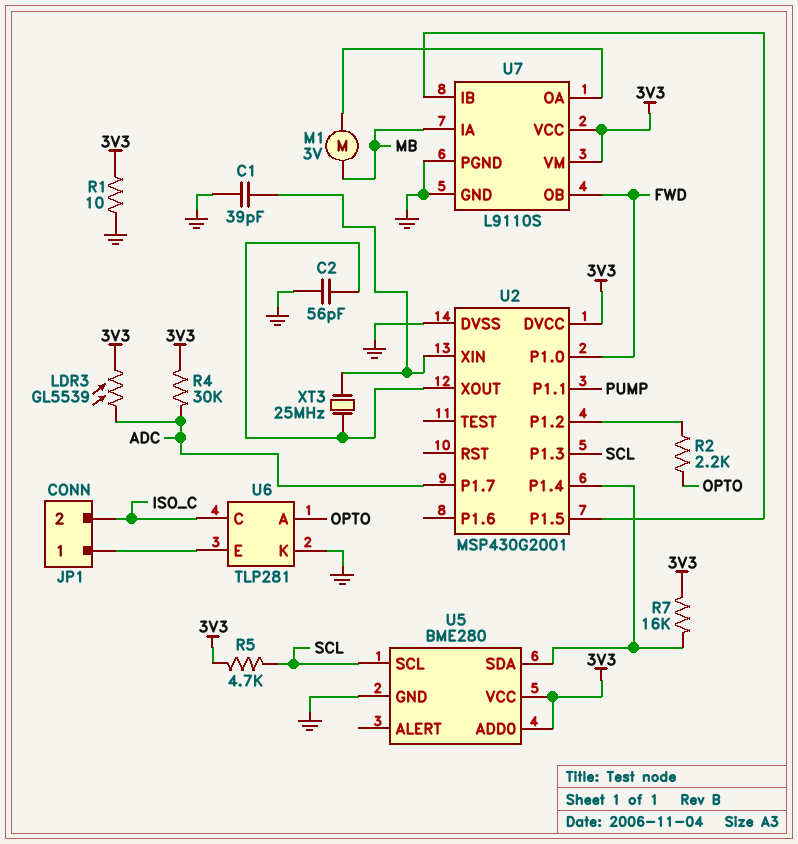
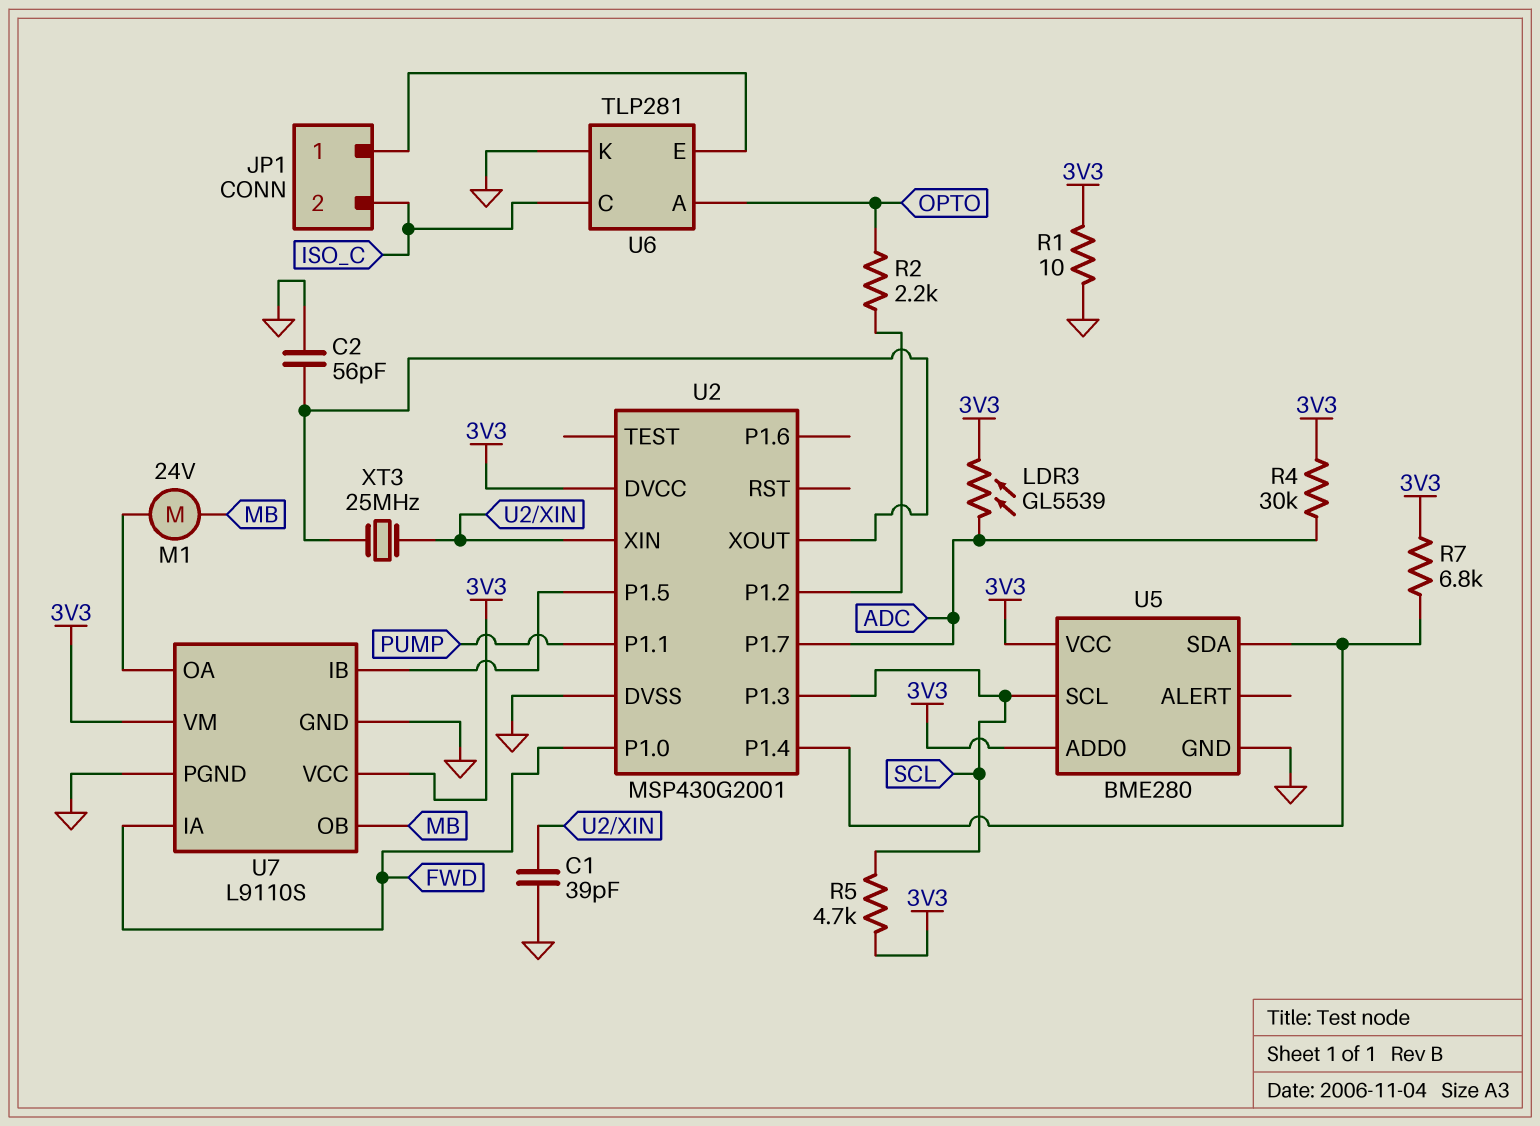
M1: motor 3V (MB, U7/OA) -> motor 24V (MB, U7/OA)
R7: 16k (3V3, U2/P1.4) -> 6.8k (3V3, U2/P1.4)
U7 pin IA: MB -> FWD
U7 pin OB: FWD -> MB

